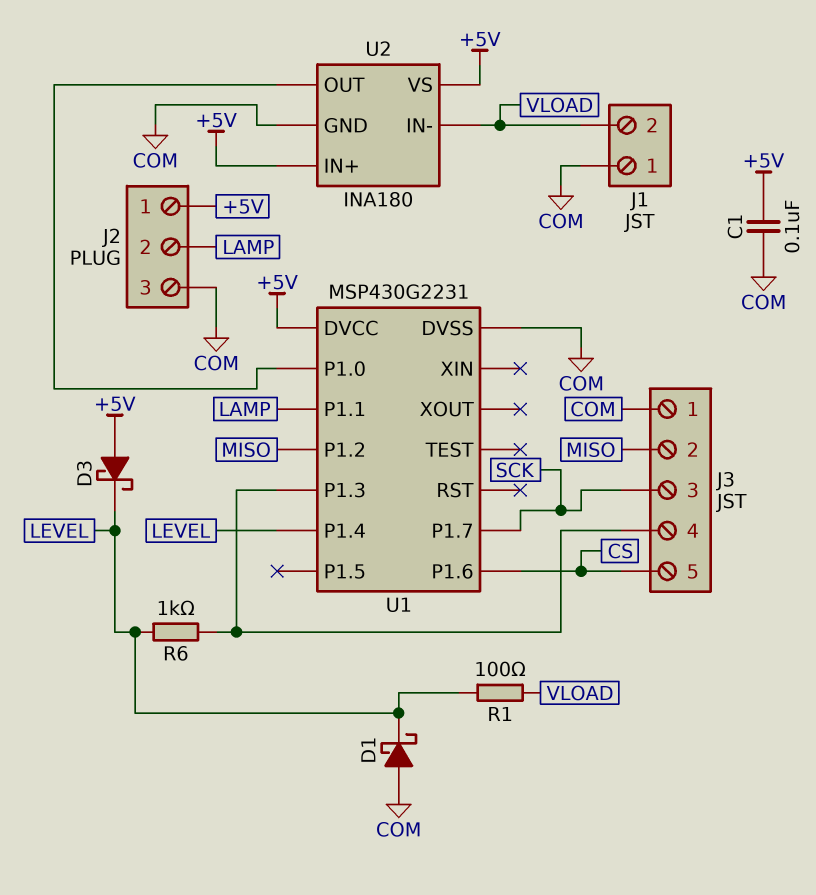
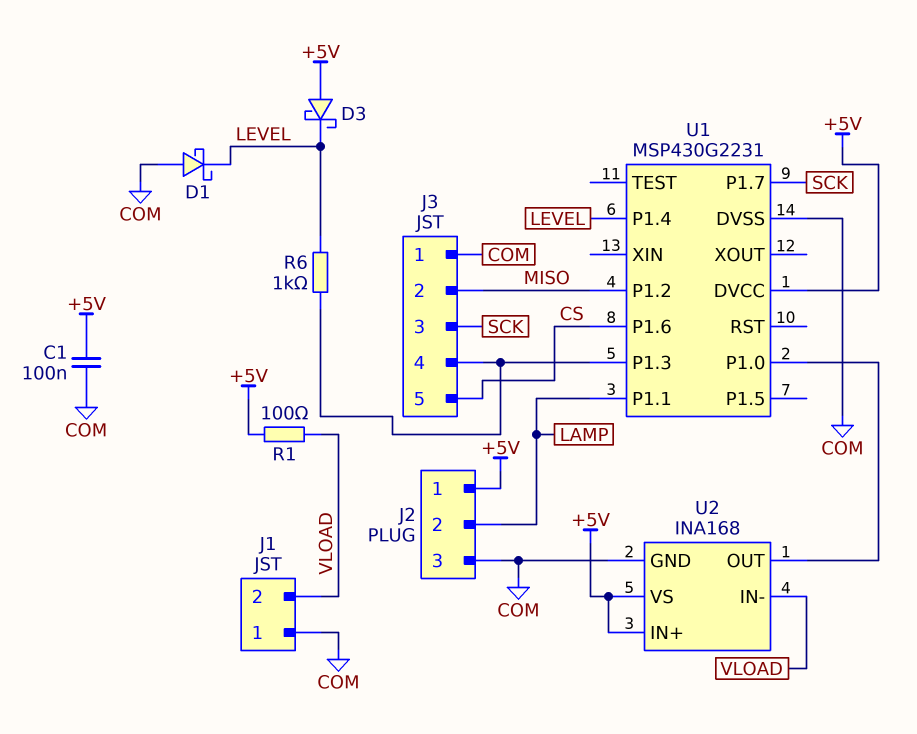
R1: 100 (LEVEL, VLOAD) -> 100 (+5V, VLOAD)
U2: INA180 -> INA168

